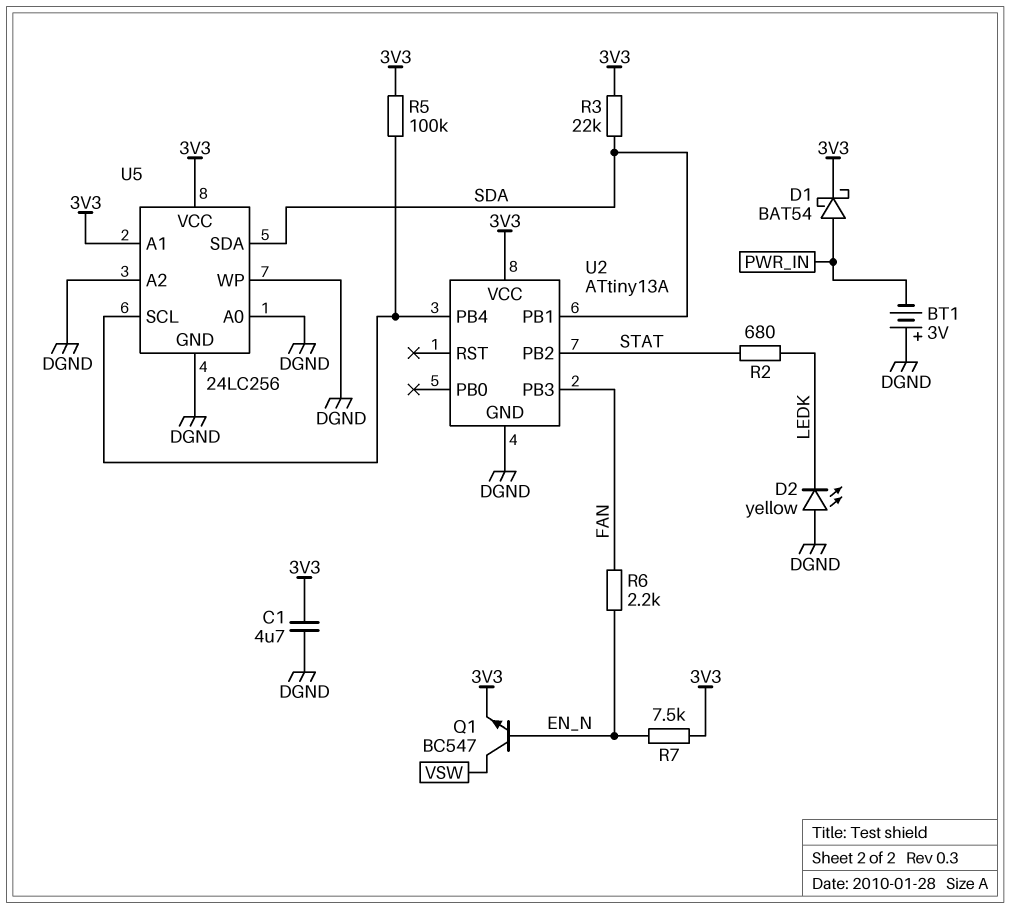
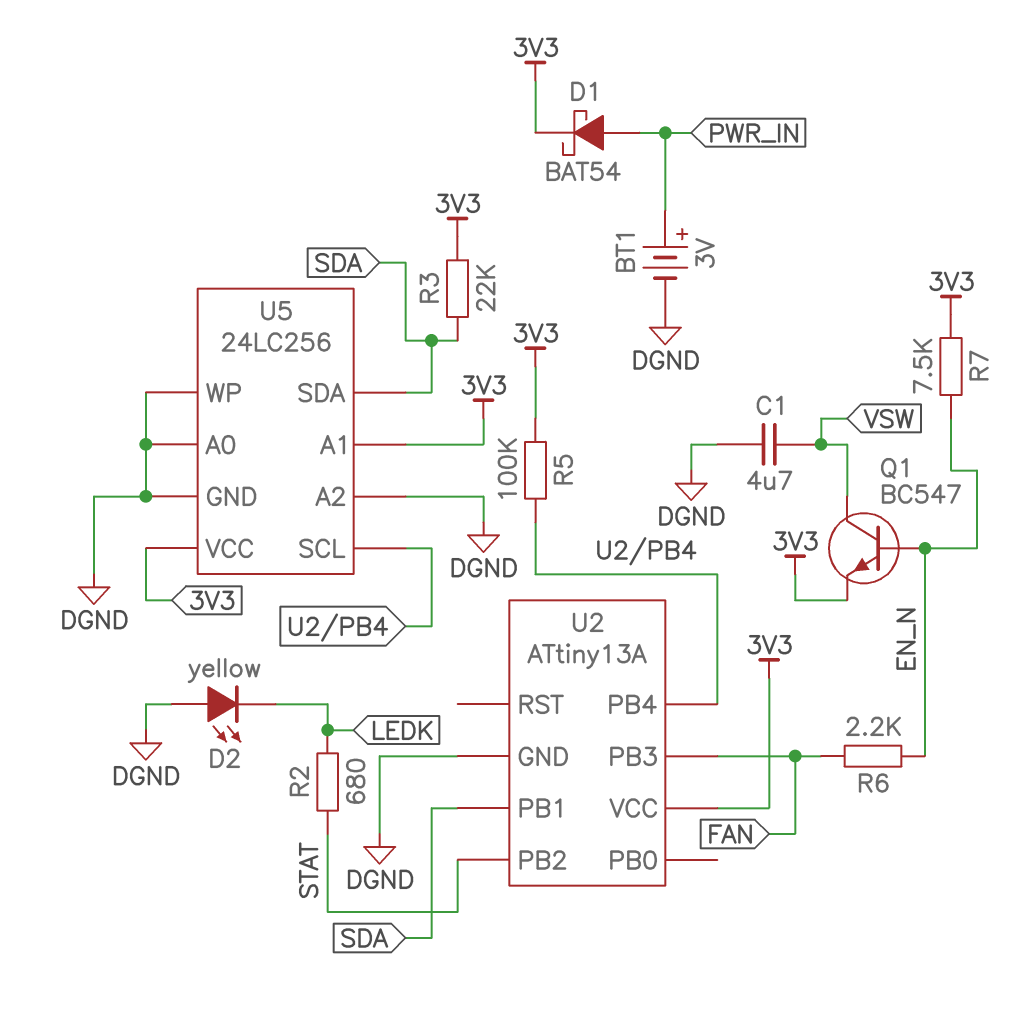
BT1: 3V (plus DGND, minus PWR_IN) -> 3V (plus PWR_IN, minus DGND)
C1: 4.7uF (3V3, DGND) -> 4.7uF (DGND, VSW)

